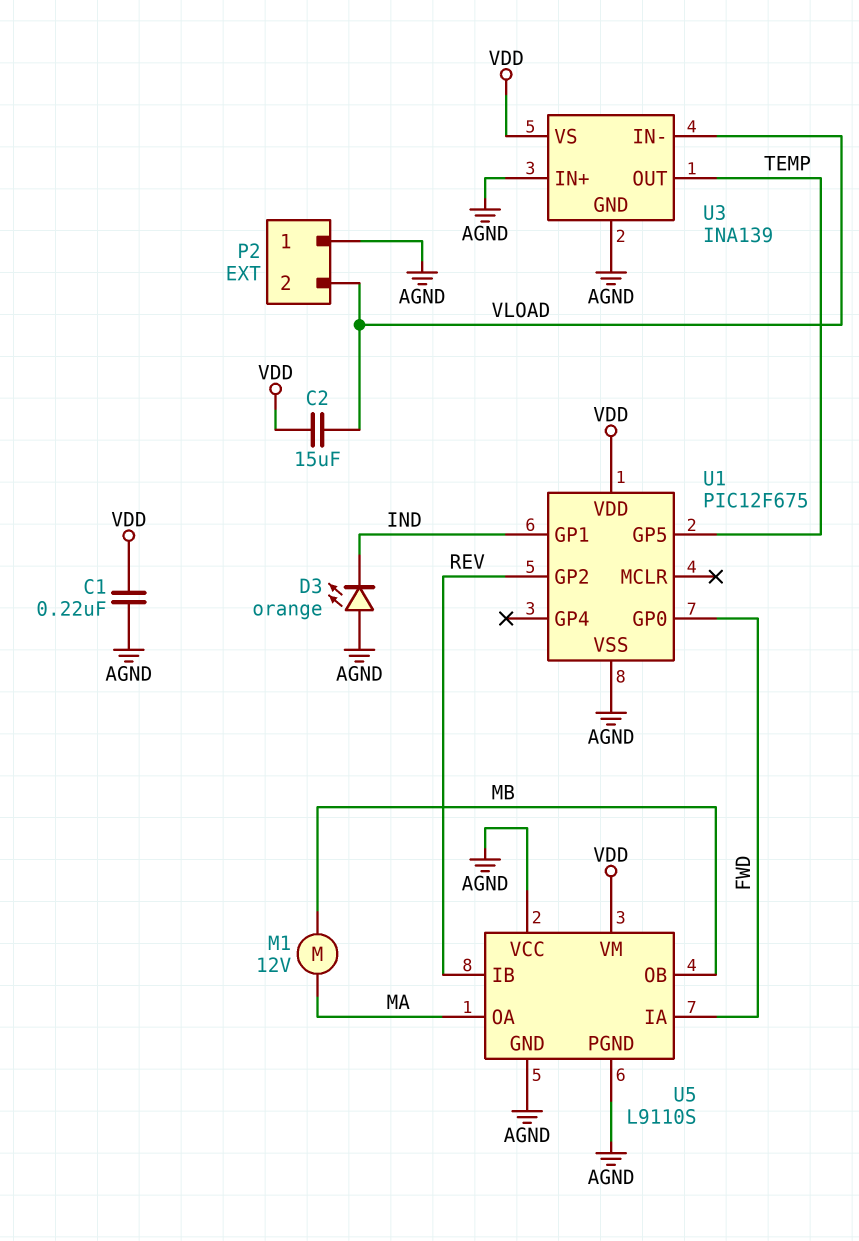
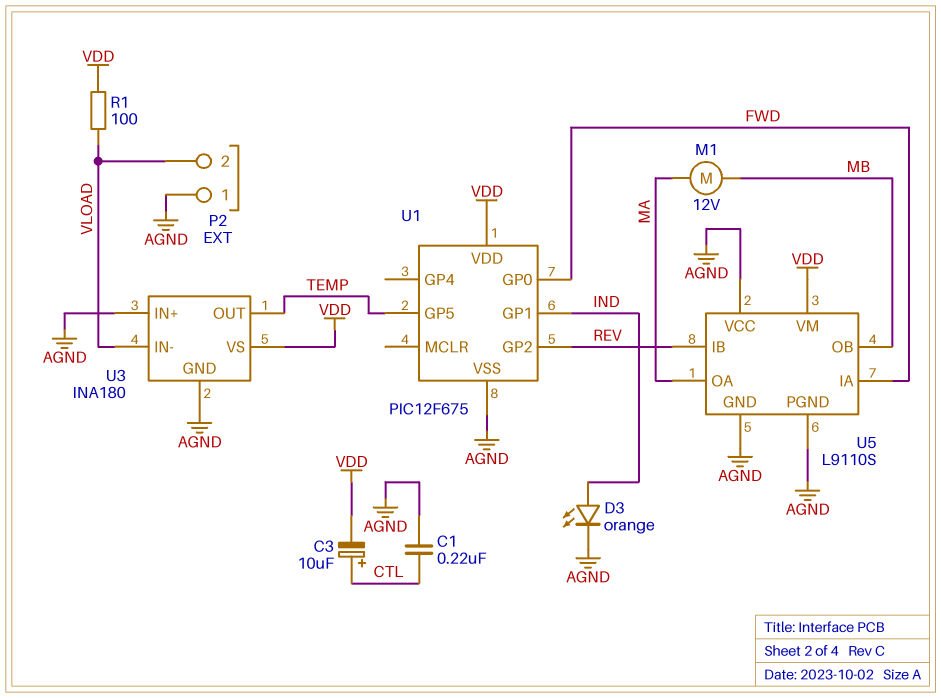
C1: 220nF (AGND, VDD) -> 220nF (AGND, CTL)
C2: 15uF (VDD, VLOAD) -> none
C3: none -> 10uF (plus CTL, minus VDD)
D3: LED orange (A AGND, K IND) -> LED orange (A IND, K AGND)
R1: none -> 100 (VDD, VLOAD)
U3: INA139 -> INA180

